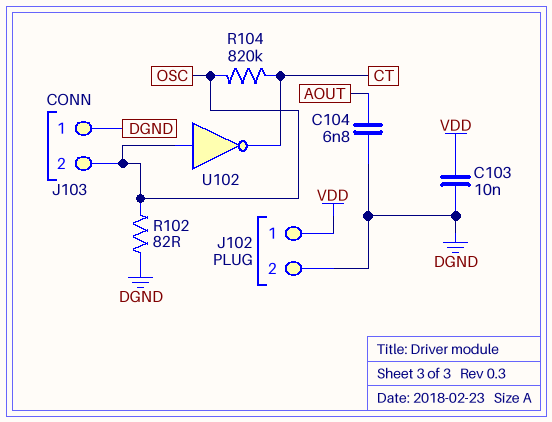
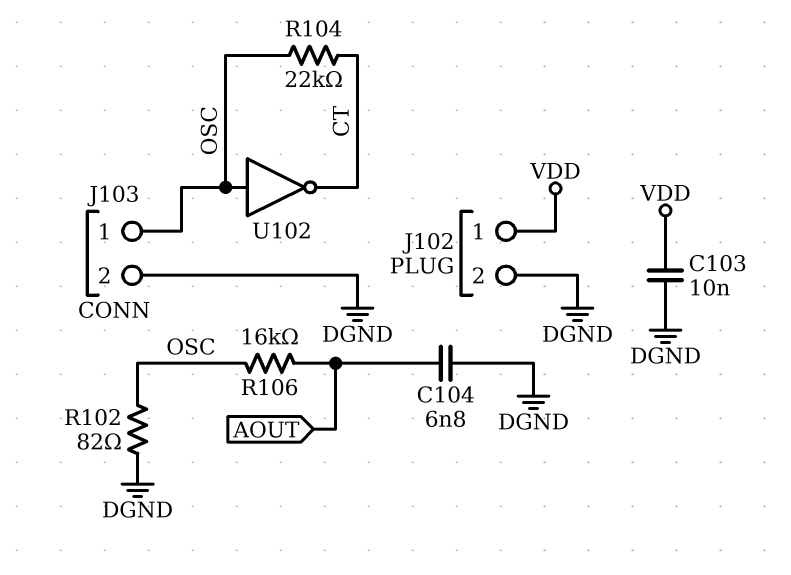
J103 pin 1: DGND -> OSC
J103 pin 2: OSC -> DGND
R104: 820k (CT, OSC) -> 22k (CT, OSC)
R106: none -> 16k (AOUT, OSC)

